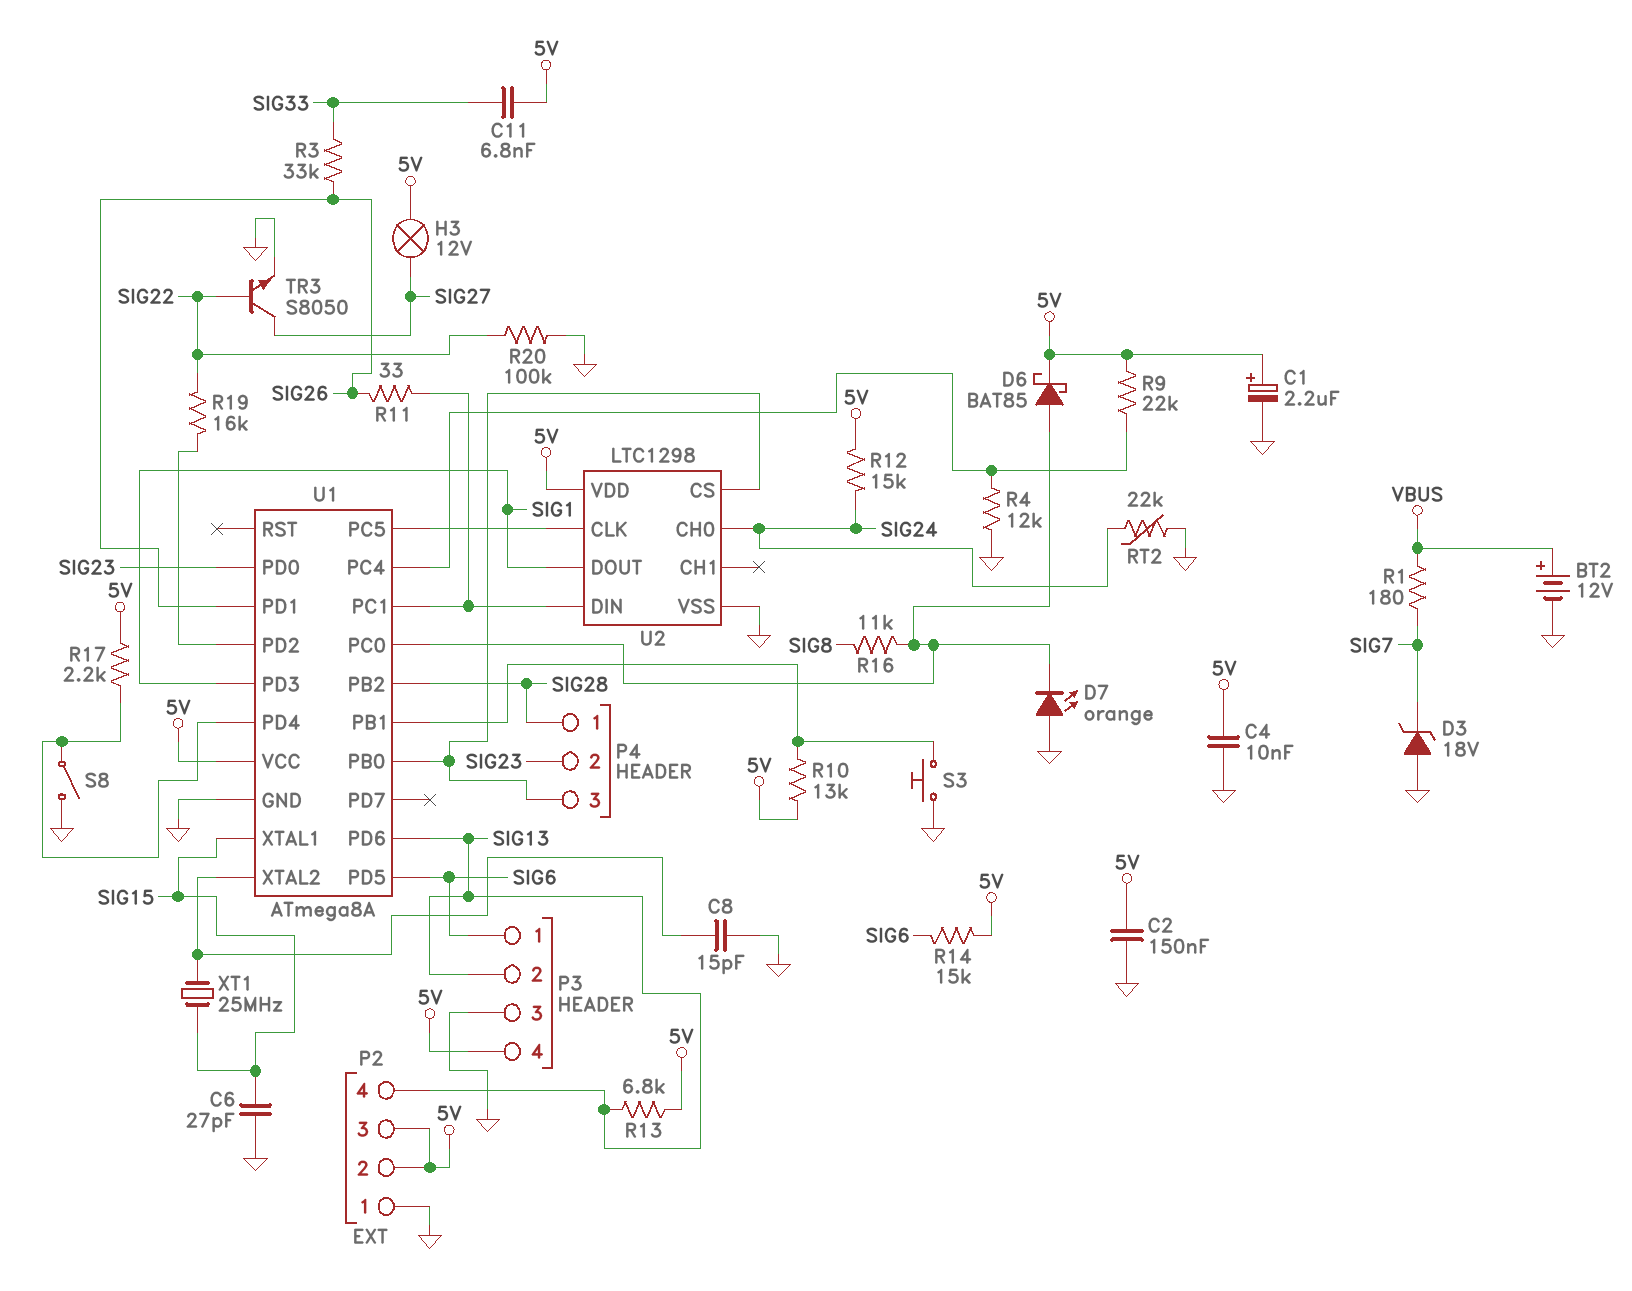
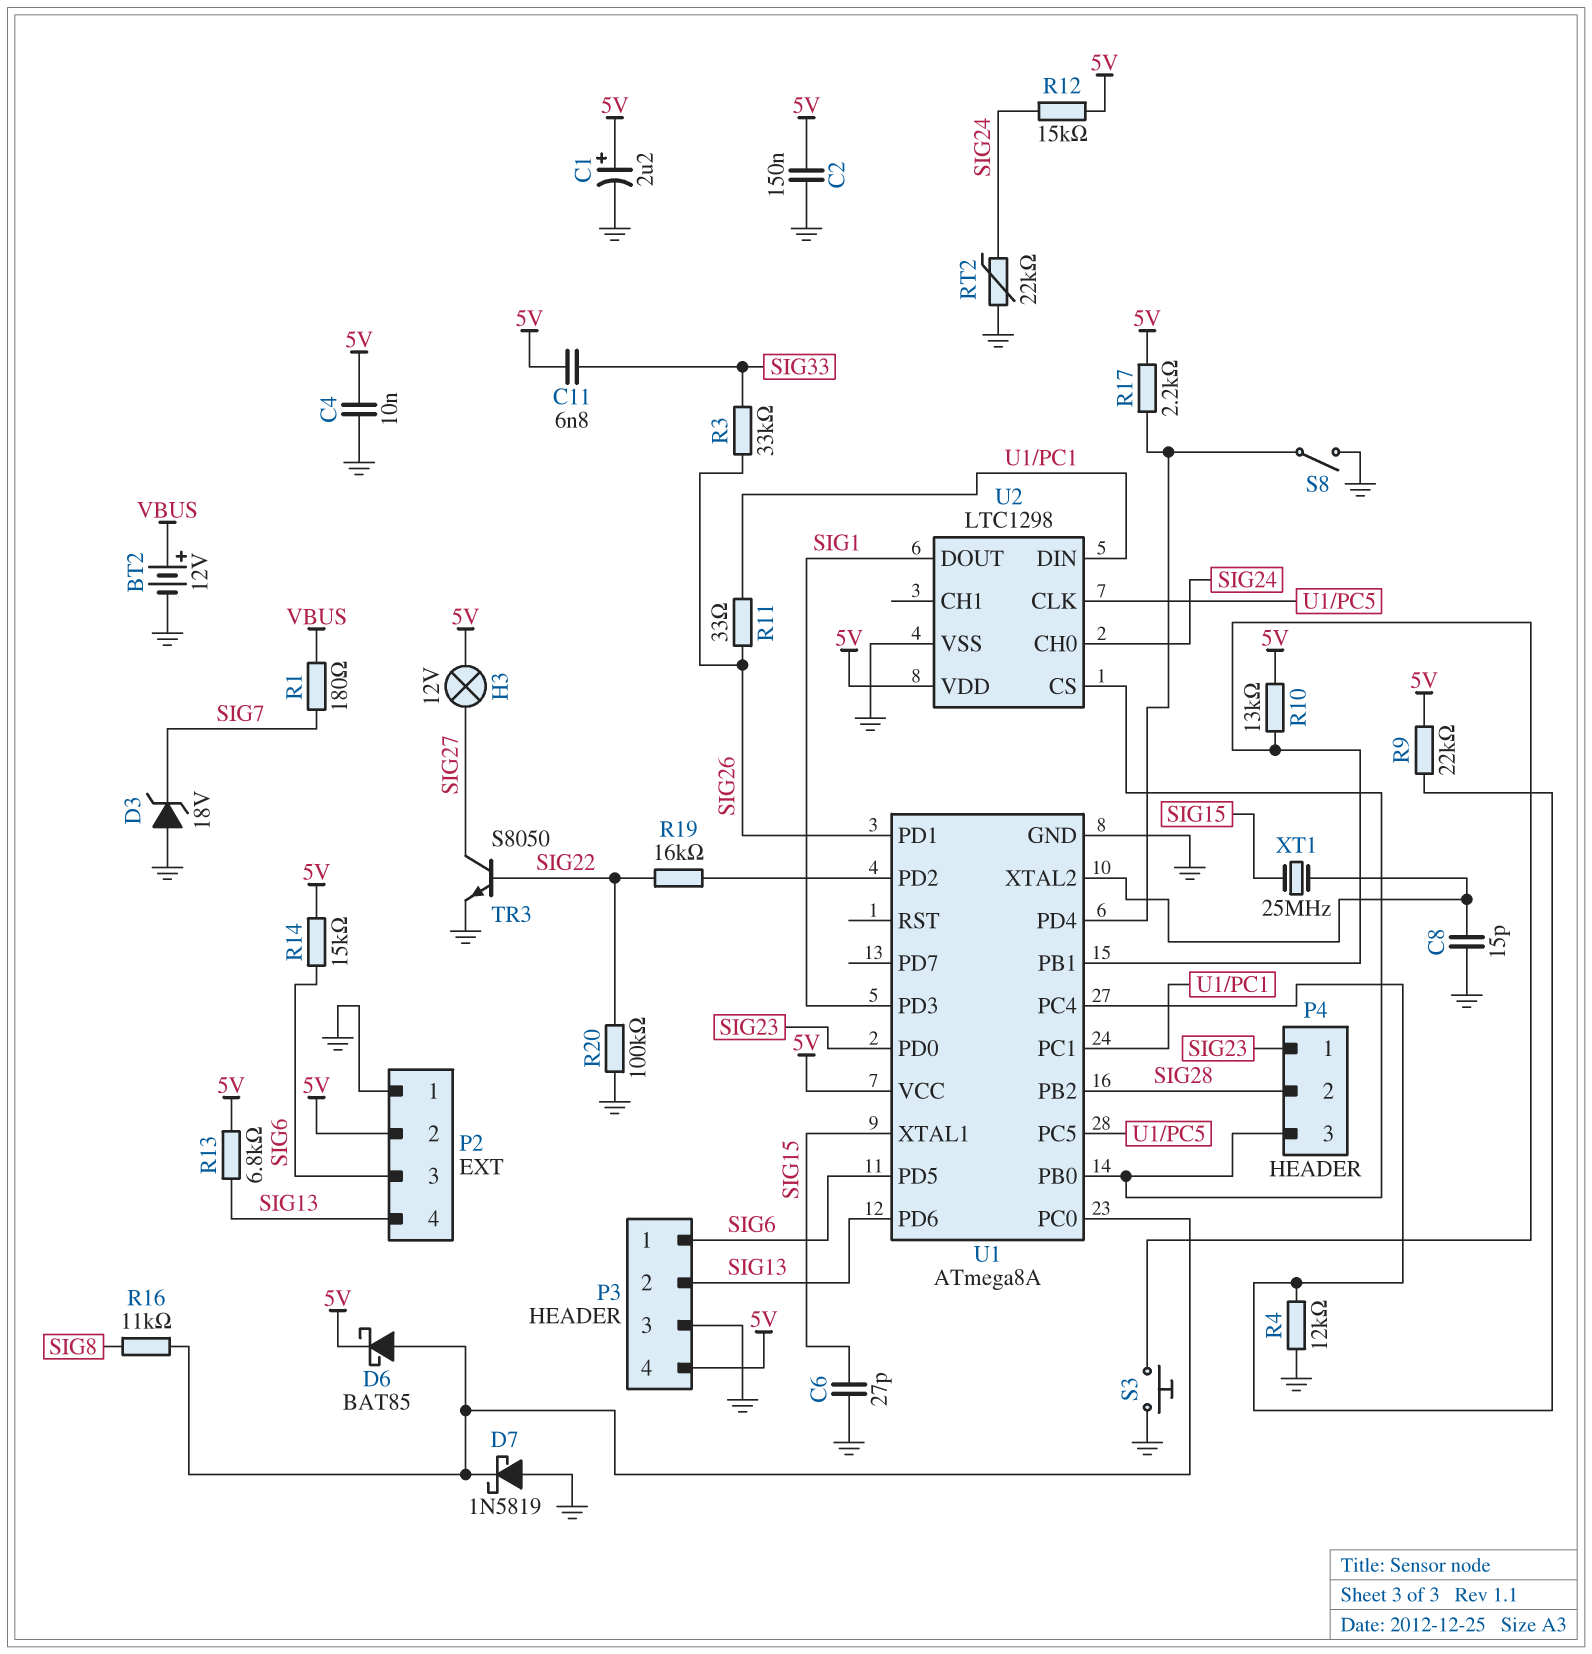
D7: LED orange (A GND, K U1/PC0) -> schottky 1N5819 (A GND, K U1/PC0)
P2 pin 3: 5V -> SIG6
P4 pin 1: SIG28 -> SIG23
P4 pin 2: SIG23 -> SIG28

